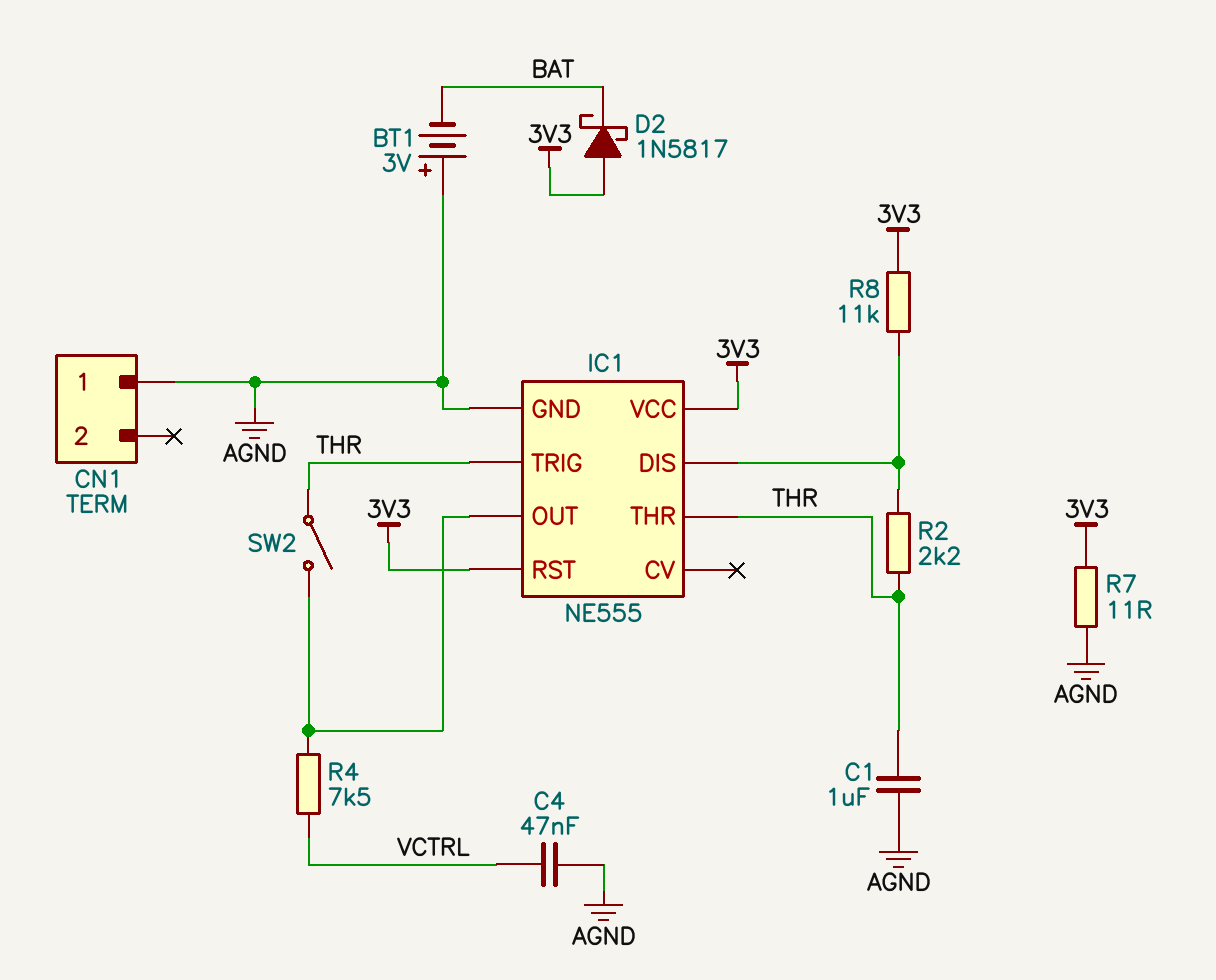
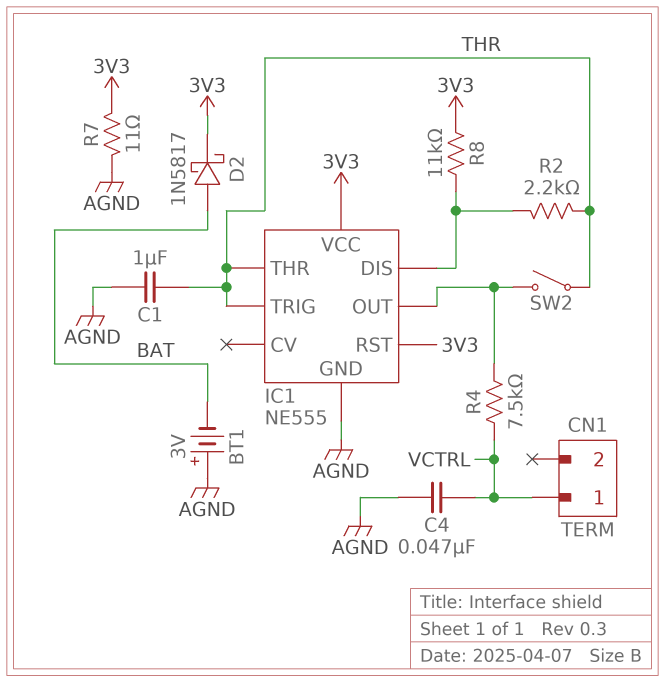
CN1 pin 1: AGND -> VCTRL
D2: schottky 1N5817 (A 3V3, K BAT) -> schottky 1N5817 (A BAT, K 3V3)

